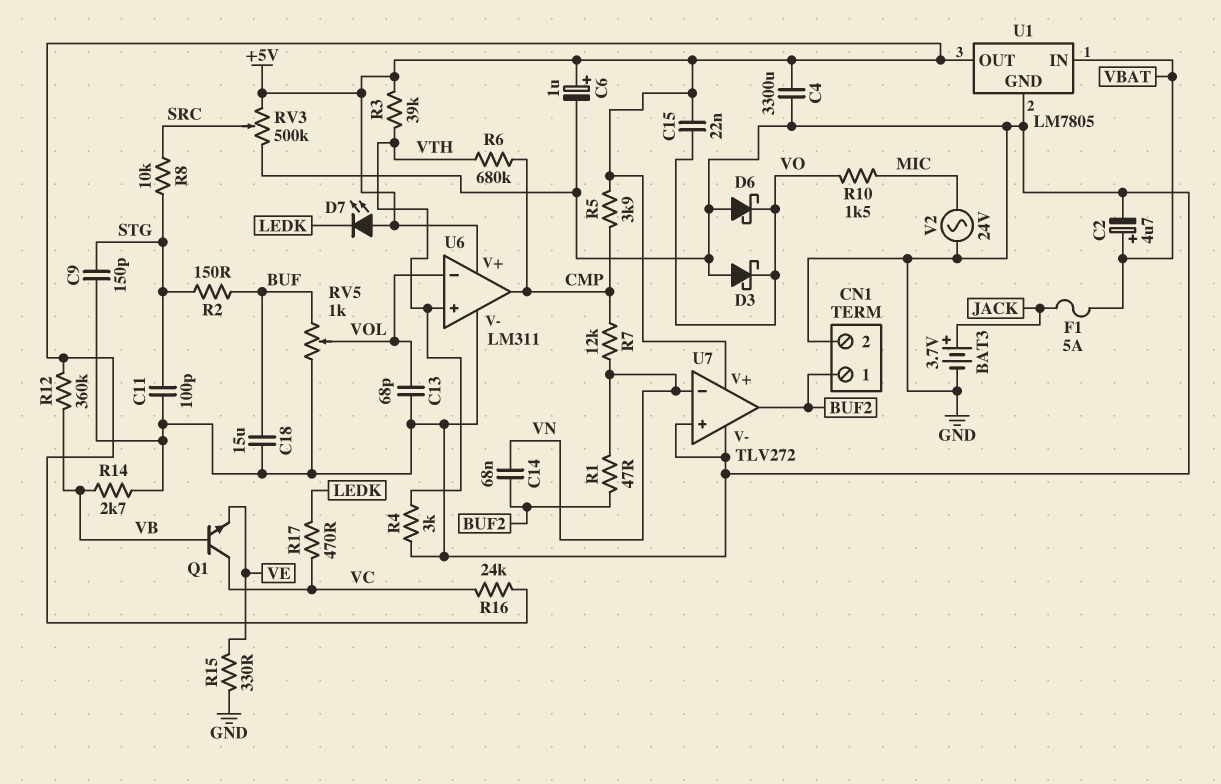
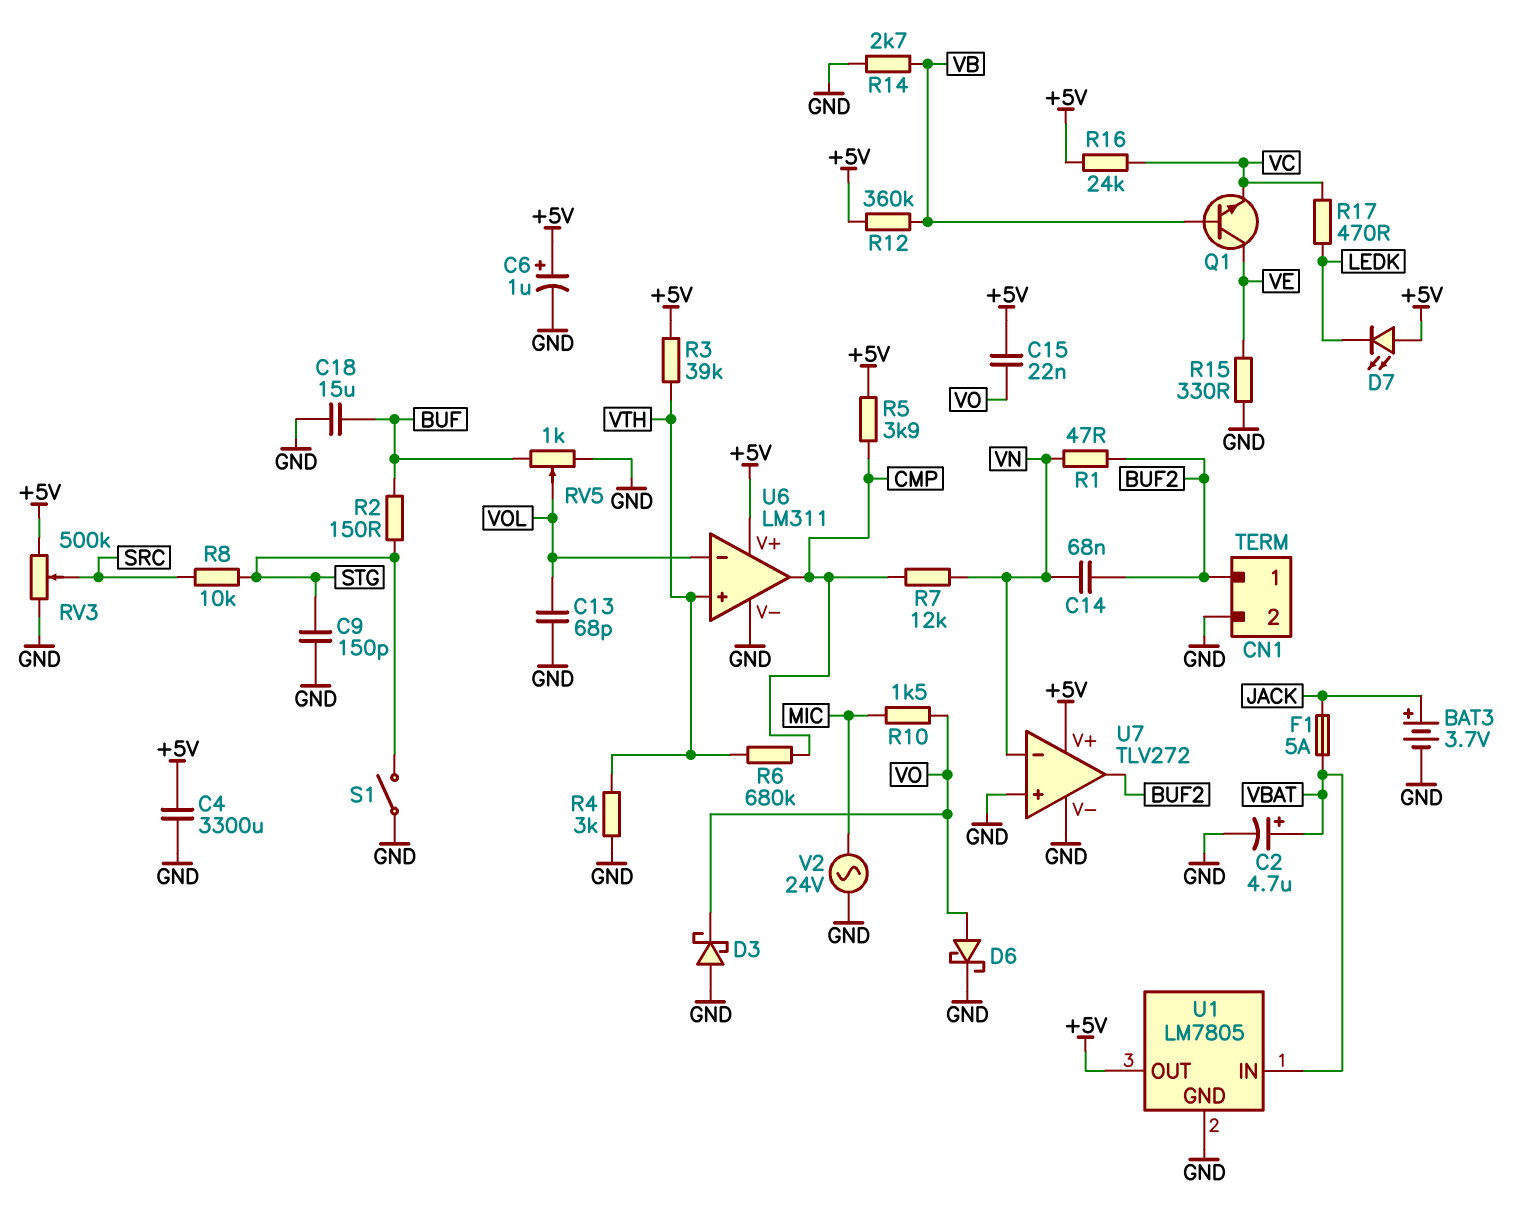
C11: 100pF (GND, STG) -> none
D6: schottky (A GND, K VO) -> schottky (A VO, K GND)
Q1: NPN (B VB, C VC, E VE) -> NPN (B VB, C VE, E VC)
S1: none -> switch (GND, STG)

